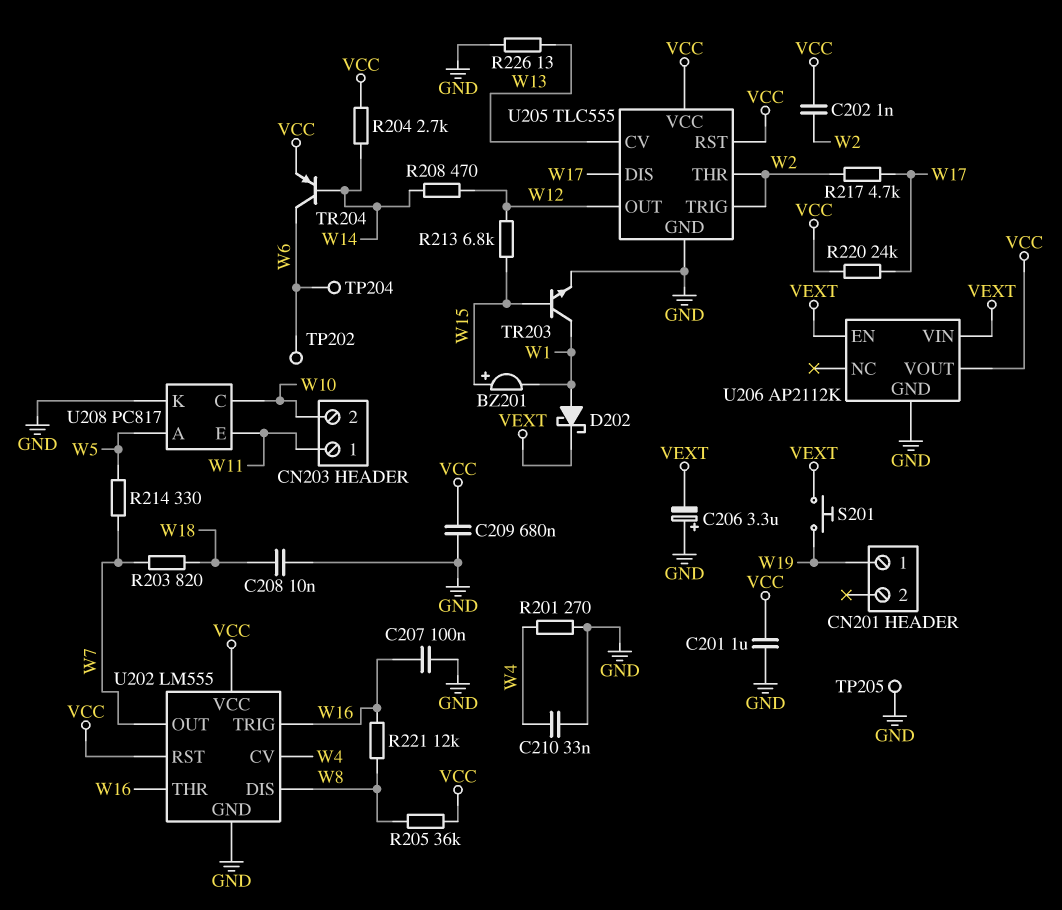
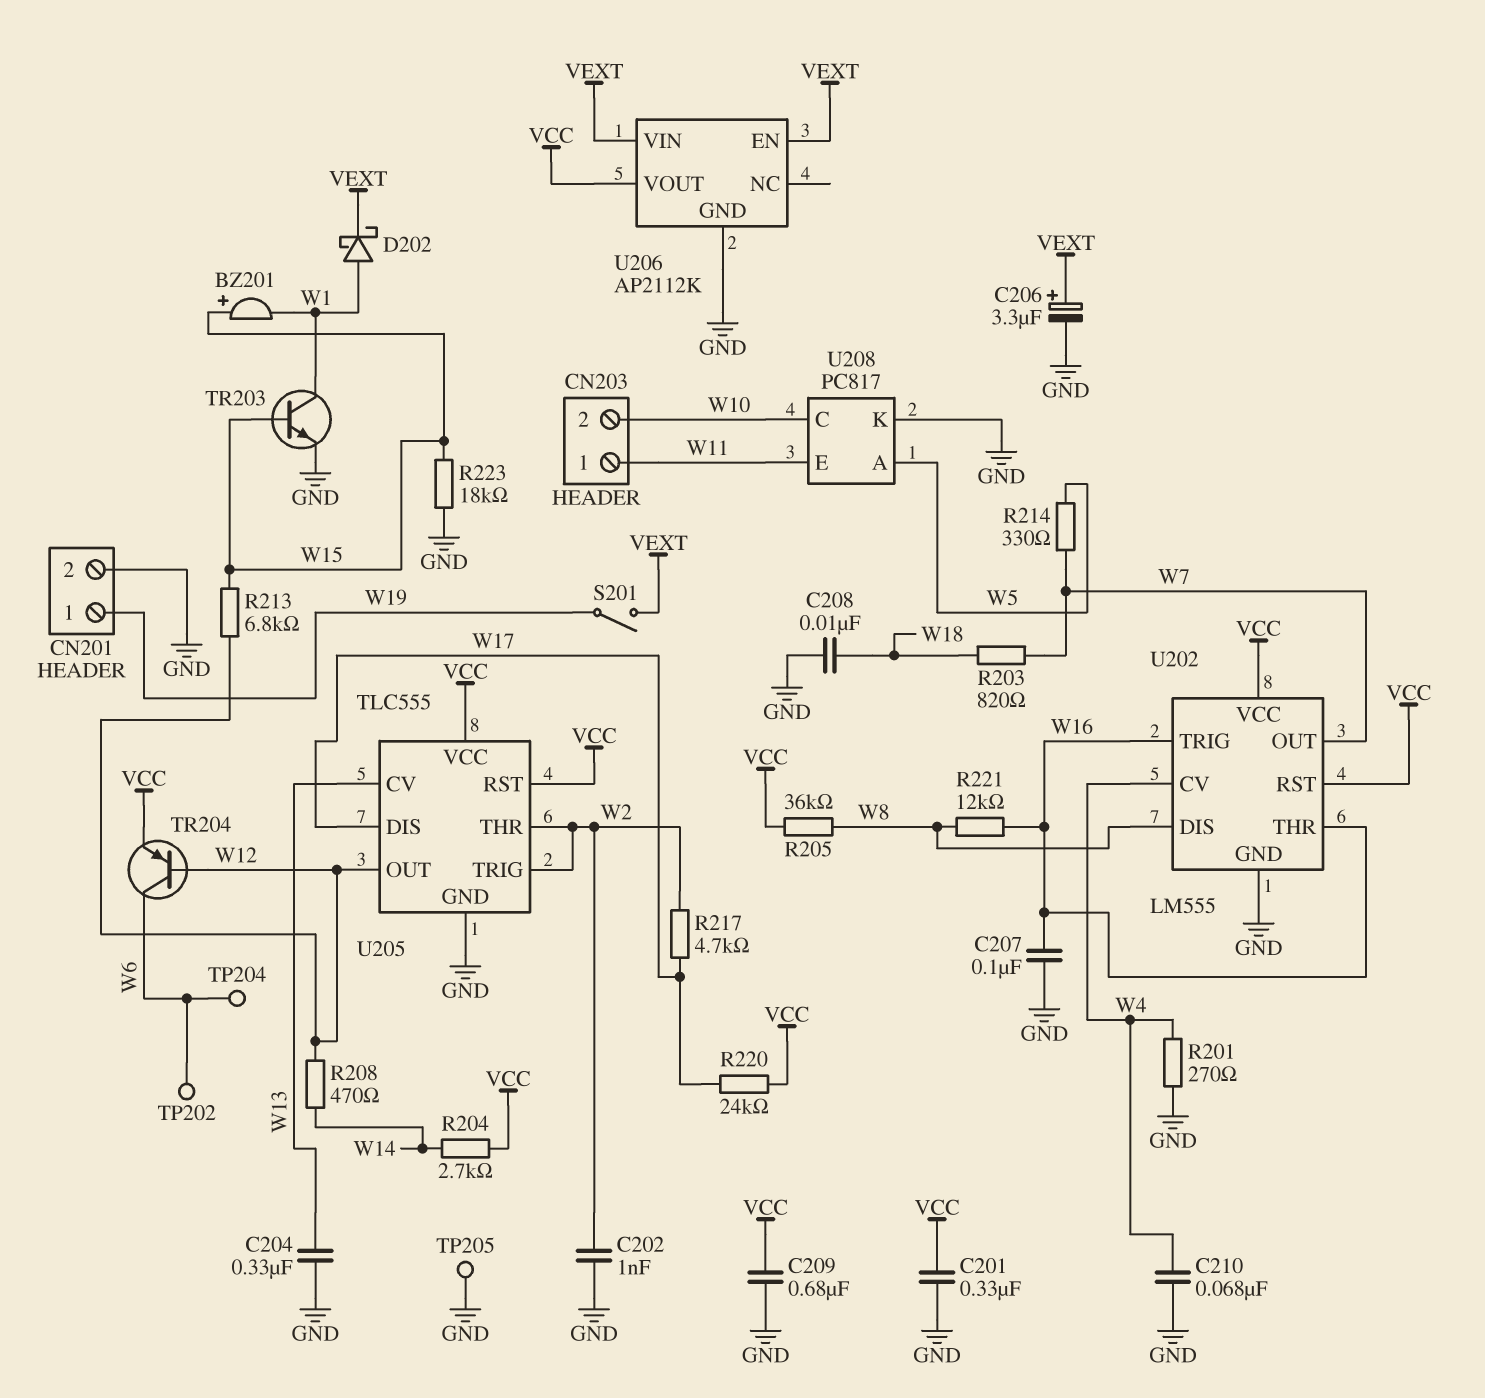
C201: 1uF (GND, VCC) -> 330nF (GND, VCC)
C202: 1nF (VCC, W2) -> 1nF (GND, W2)
C204: none -> 330nF (GND, W13)
C206: 3.3uF (plus GND, minus VEXT) -> 3.3uF (plus VEXT, minus GND)
C210: 33nF (GND, W4) -> 68nF (GND, W4)
CN201 pin 2: none -> GND
R223: none -> 18k (GND, W15)
R226: 13 (GND, W13) -> none
S201: button (VEXT, W19) -> switch (VEXT, W19)
TR204: PNP (B W14, C W6, E VCC) -> PNP (B W12, C W6, E VCC)

